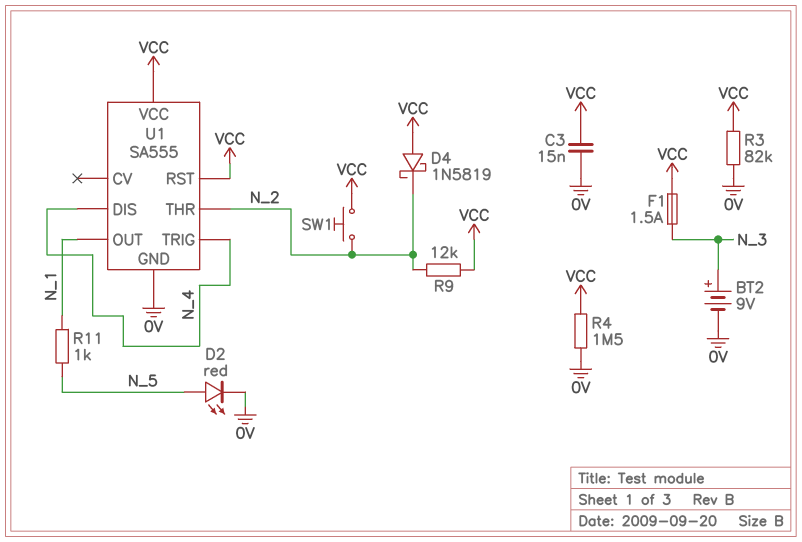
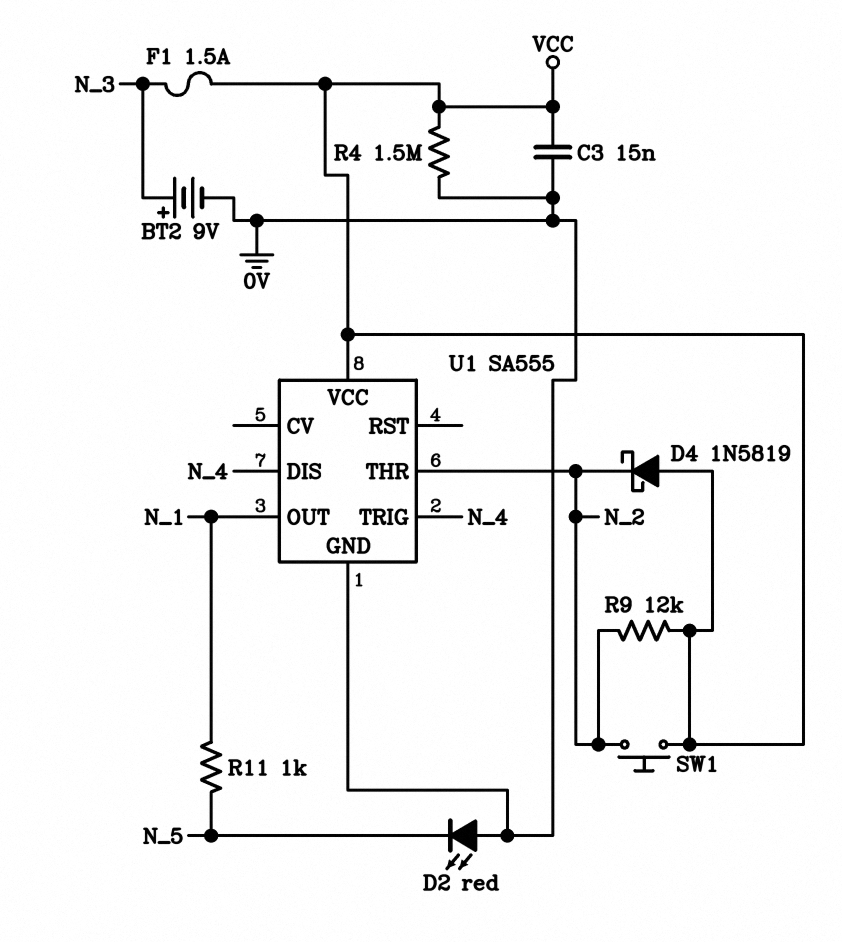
D2: LED red (A N_5, K 0V) -> LED red (A 0V, K N_5)
R3: 82k (0V, VCC) -> none
U1 pin RST: VCC -> none

